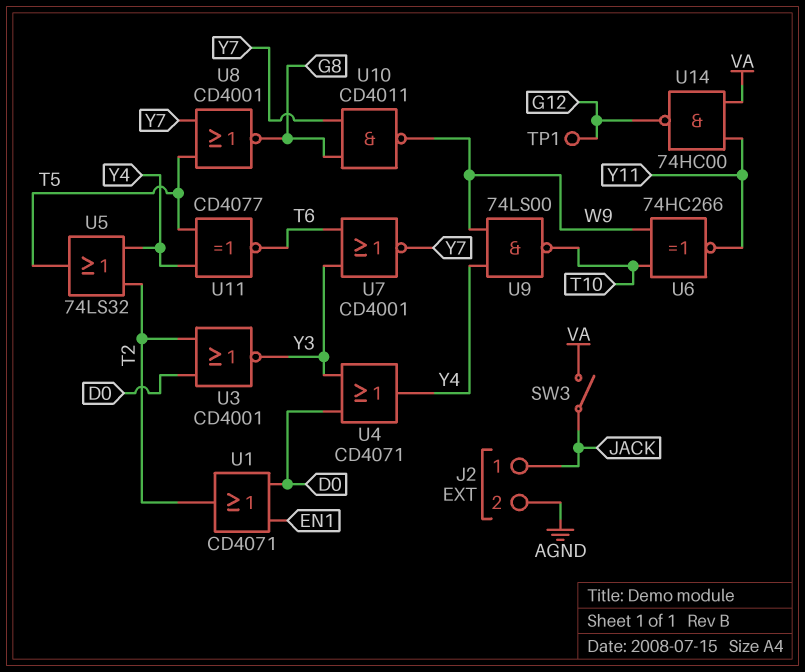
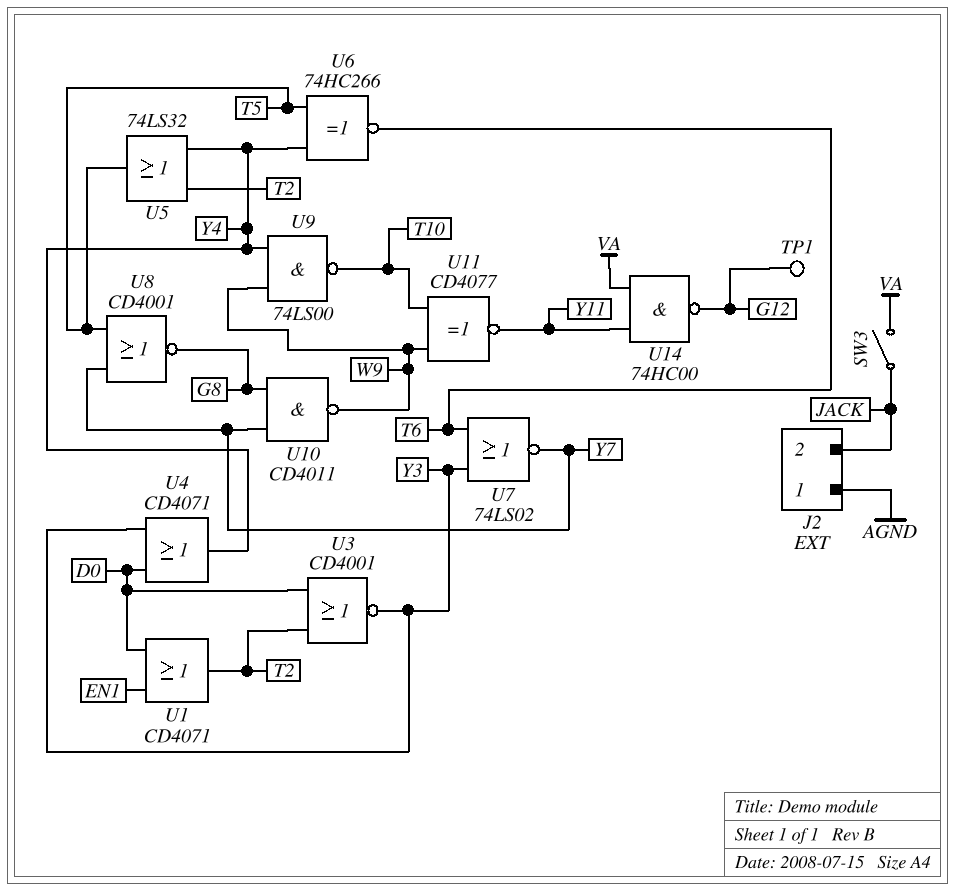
J2 pin 1: JACK -> AGND
J2 pin 2: AGND -> JACK
U6: XNOR 74HC266 (in T10, in W9, out Y11) -> XNOR 74HC266 (in T5, in Y4, out T6)
U7: NOR CD4001 (in T6, in Y3, out Y7) -> NOR 74LS02 (in T6, in Y3, out Y7)
U11: XNOR CD4077 (in T5, in Y4, out T6) -> XNOR CD4077 (in T10, in W9, out Y11)

